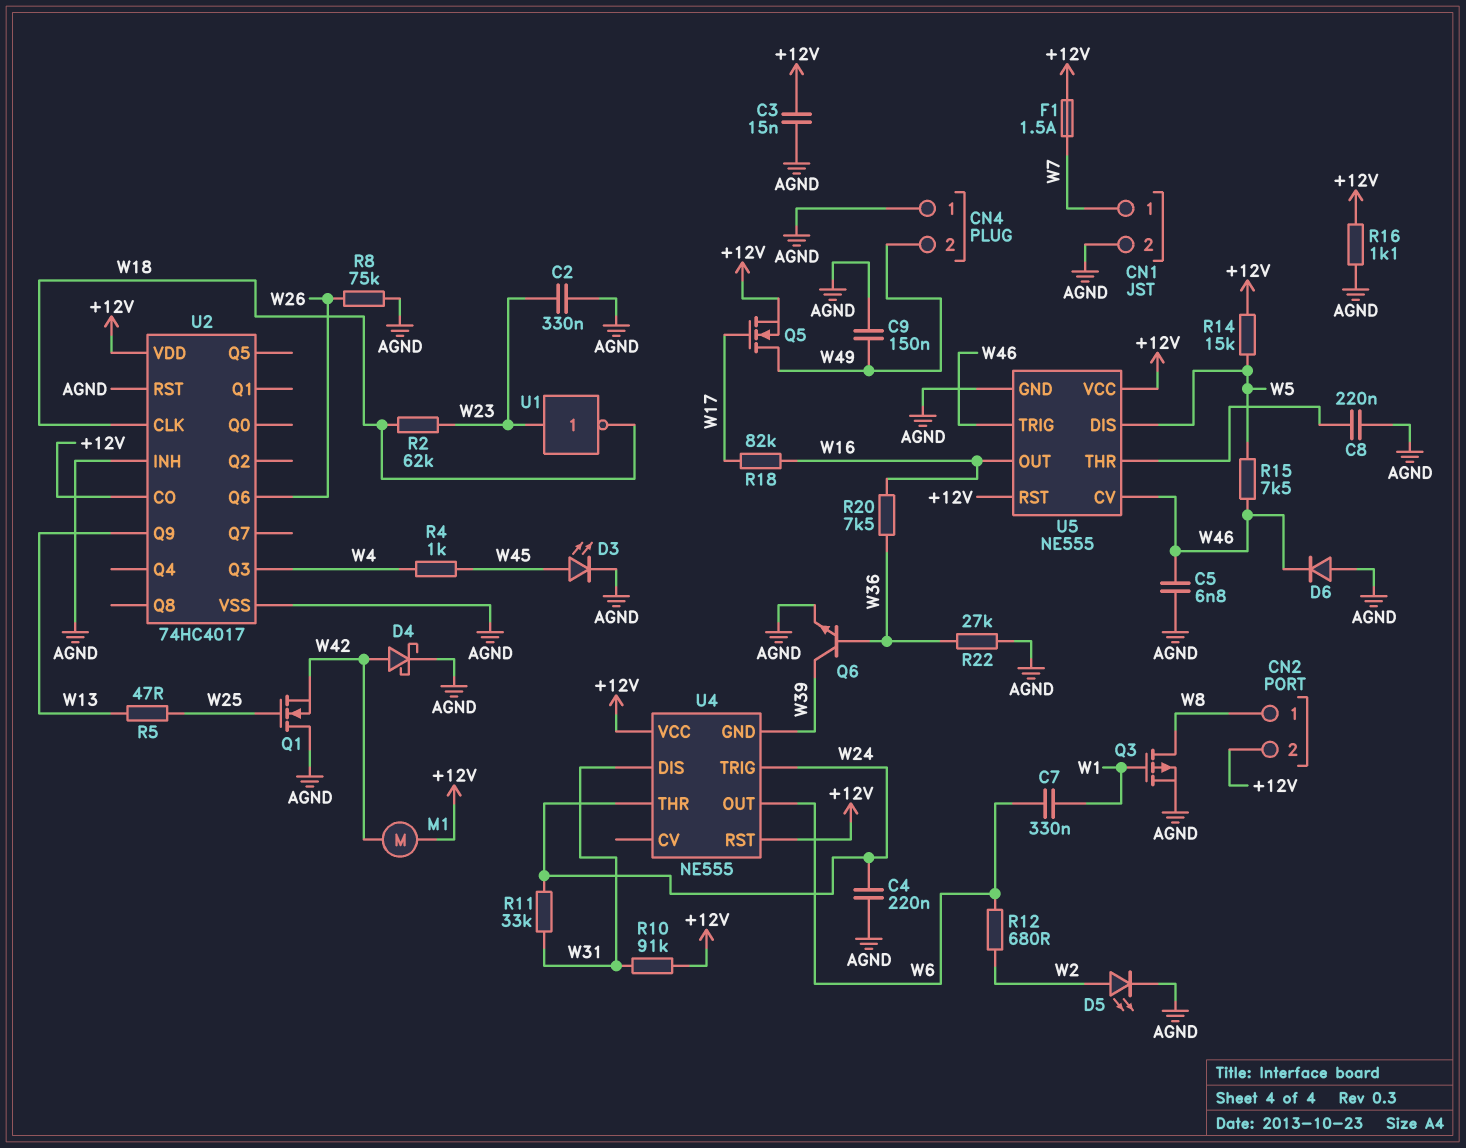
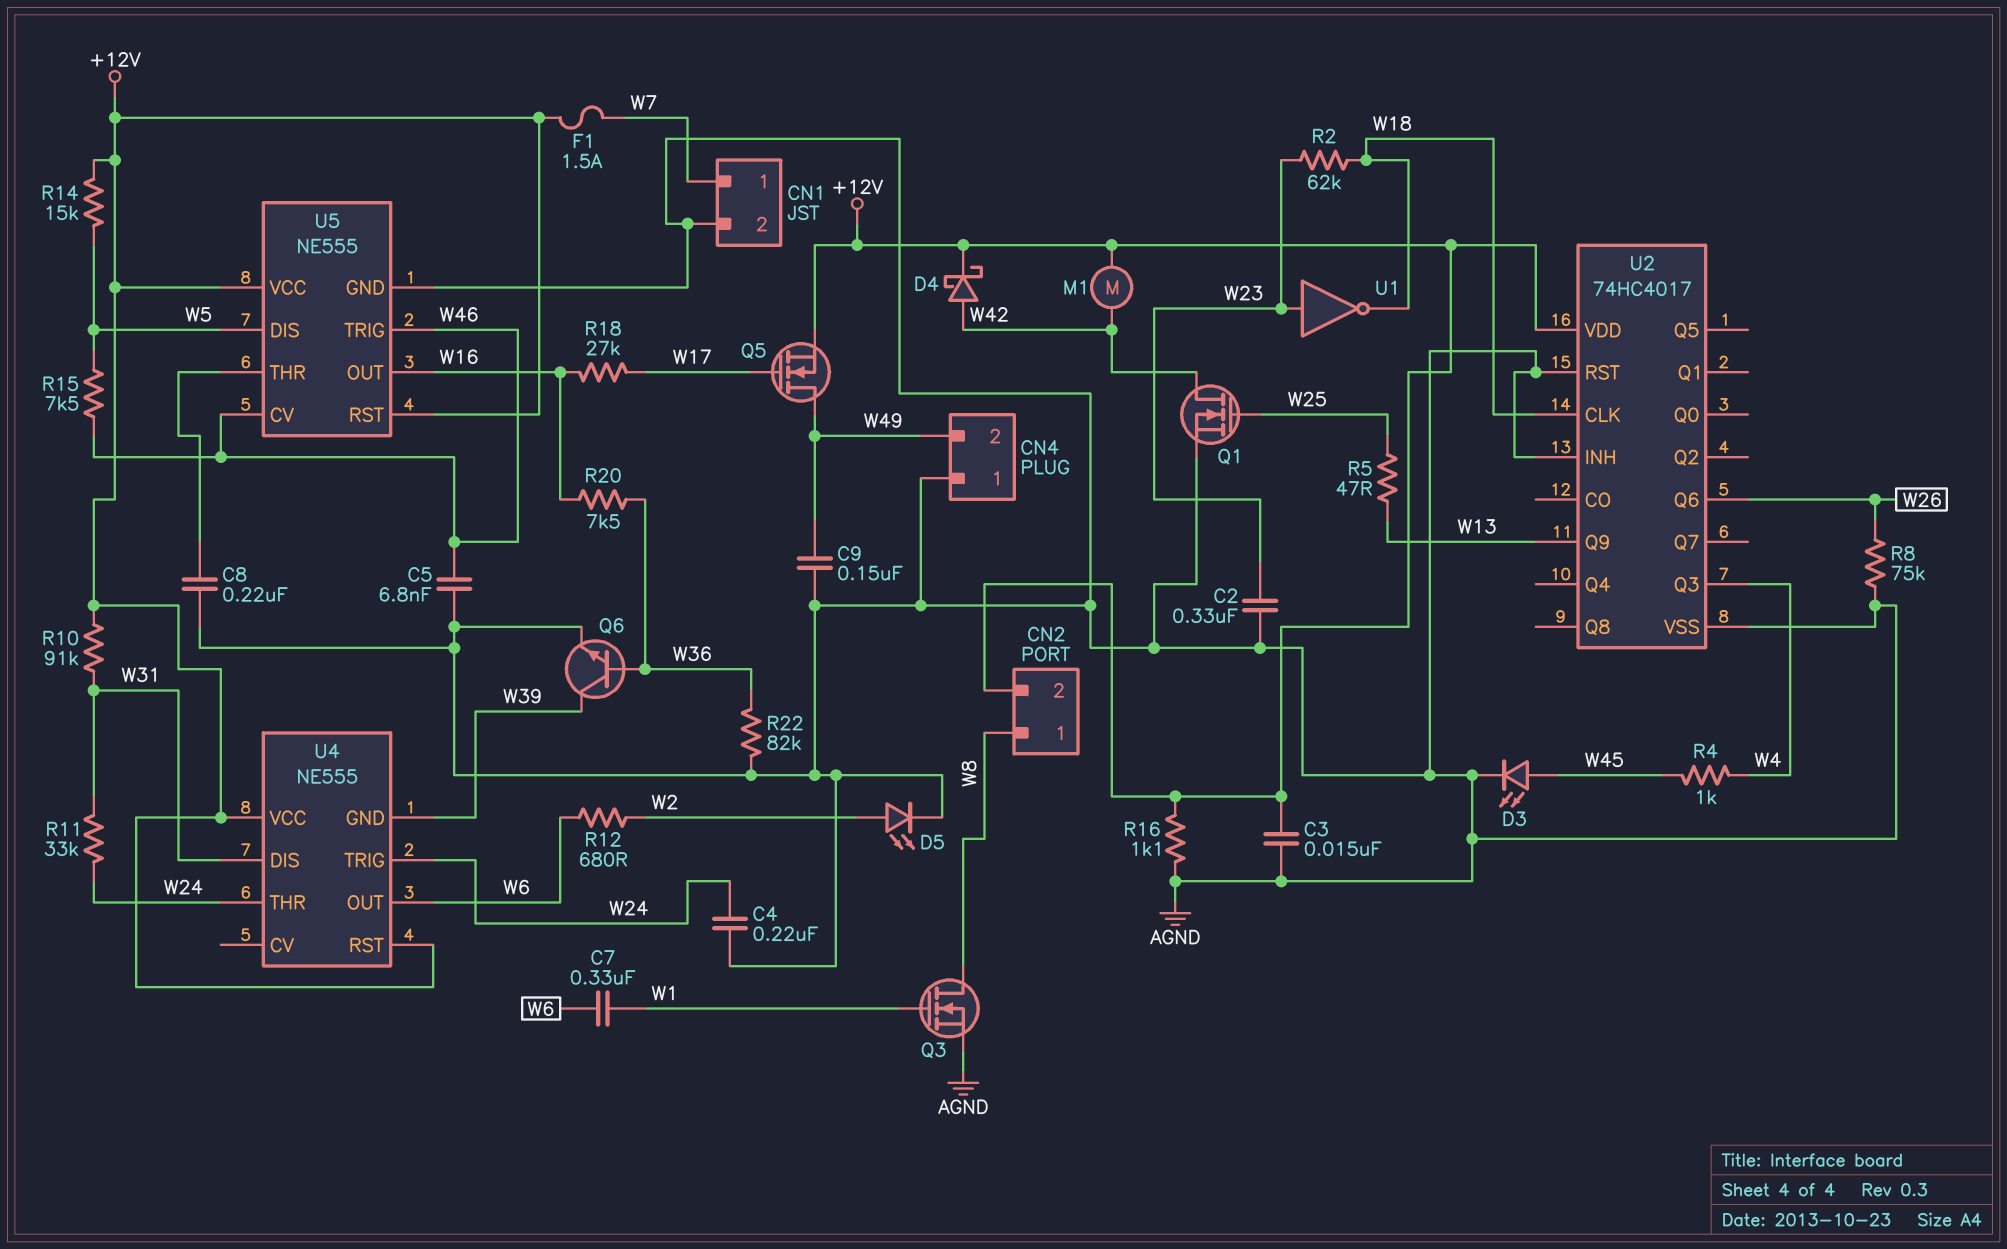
D4: schottky (A W42, K AGND) -> schottky (A W42, K +12V)
D6: diode (A AGND, K W46) -> none
Q1: NMOS (G W25, D AGND, S W42) -> NMOS (G W25, D W42, S AGND)
Q3: PMOS (G W1, D W8, S AGND) -> NMOS (G W1, D W8, S AGND)
R18: 82k (W16, W17) -> 27k (W16, W17)
R22: 27k (AGND, W36) -> 82k (AGND, W36)
U2 pin CO: +12V -> none

